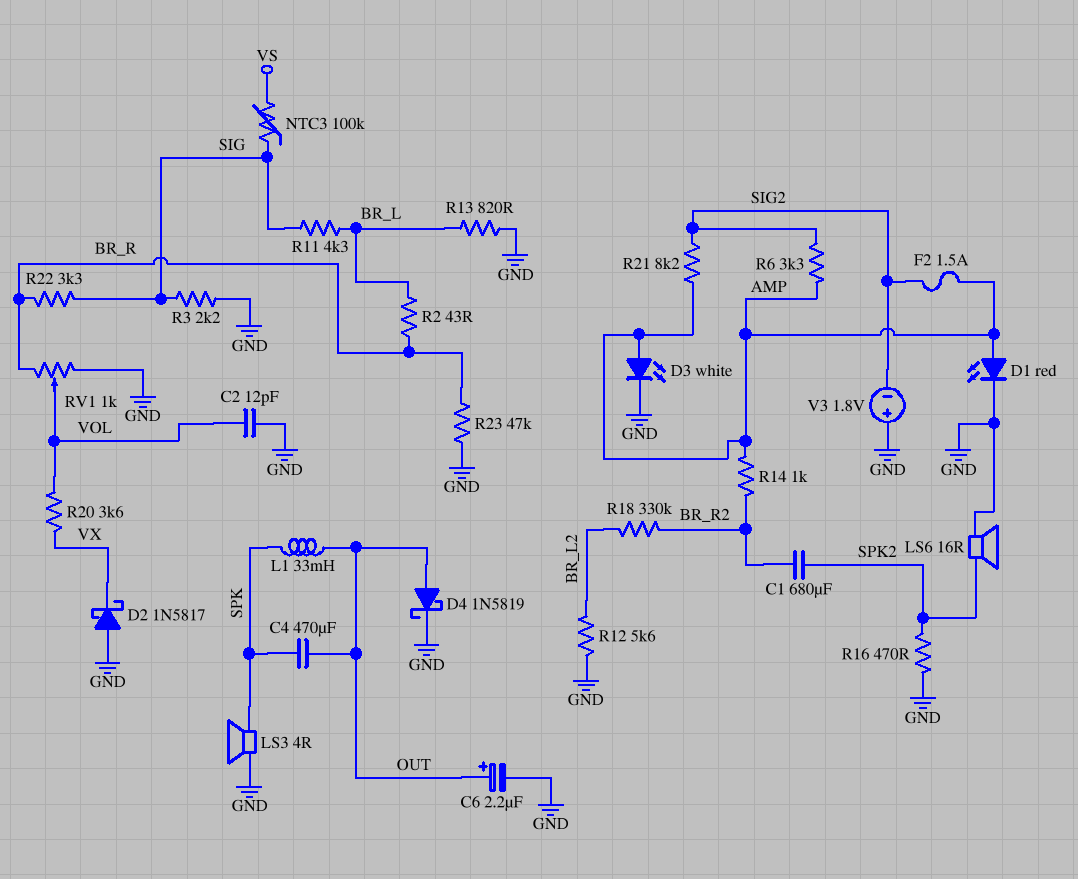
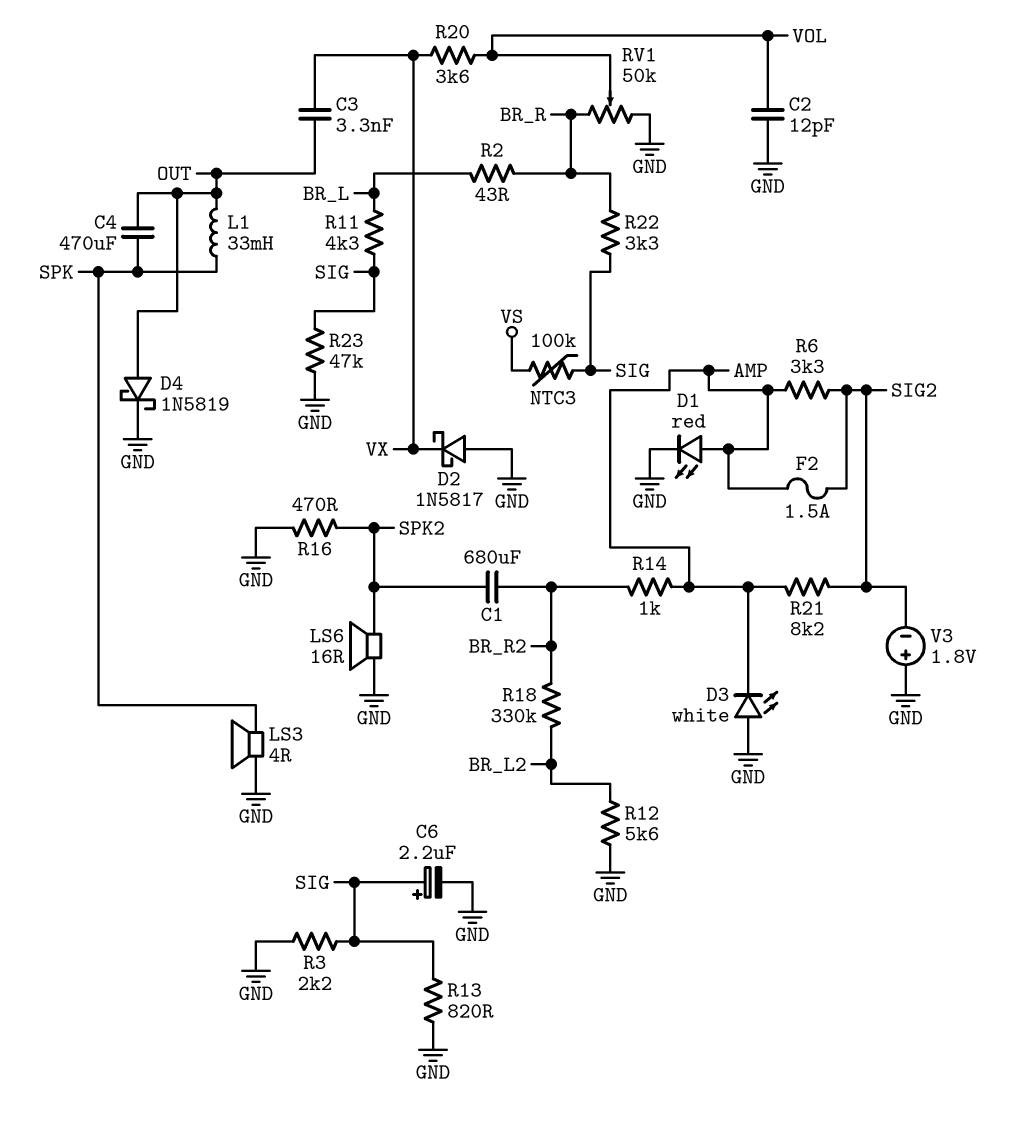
C3: none -> 3.3nF (OUT, VX)
C6: 2.2uF (plus OUT, minus GND) -> 2.2uF (plus SIG, minus GND)
D3: LED white (A AMP, K GND) -> LED white (A GND, K AMP)
R13: 820 (BR_L, GND) -> 820 (GND, SIG)
R23: 47k (BR_R, GND) -> 47k (GND, SIG)
RV1: 1k (BR_R, GND, wiper VOL) -> 50k (BR_R, GND, wiper VOL)

